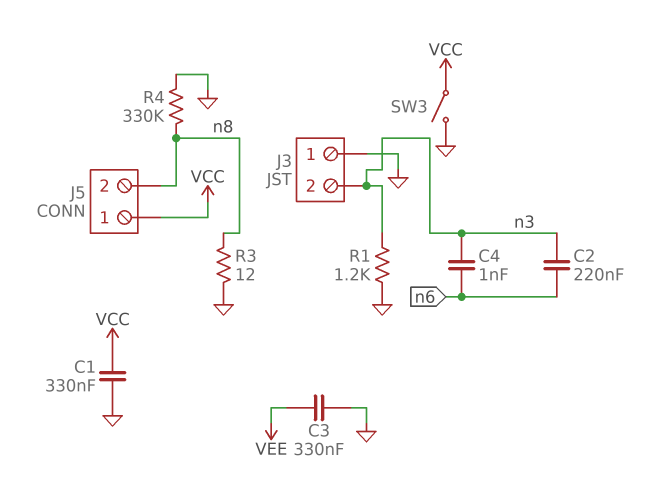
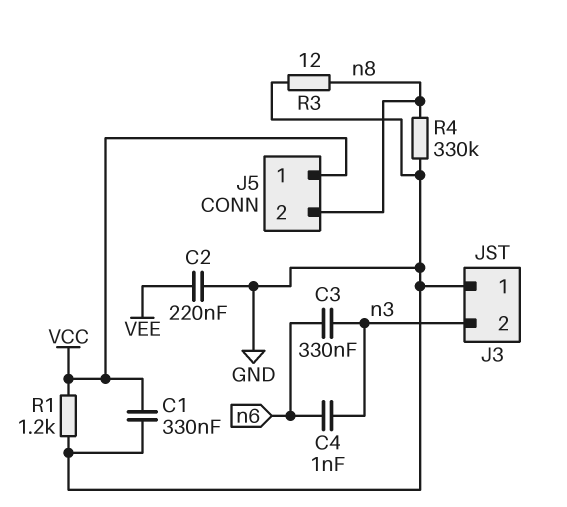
C2: 220nF (n3, n6) -> 220nF (GND, VEE)
C3: 330nF (GND, VEE) -> 330nF (n3, n6)
R1: 1.2k (GND, n3) -> 1.2k (GND, VCC)
SW3: switch (GND, VCC) -> none

